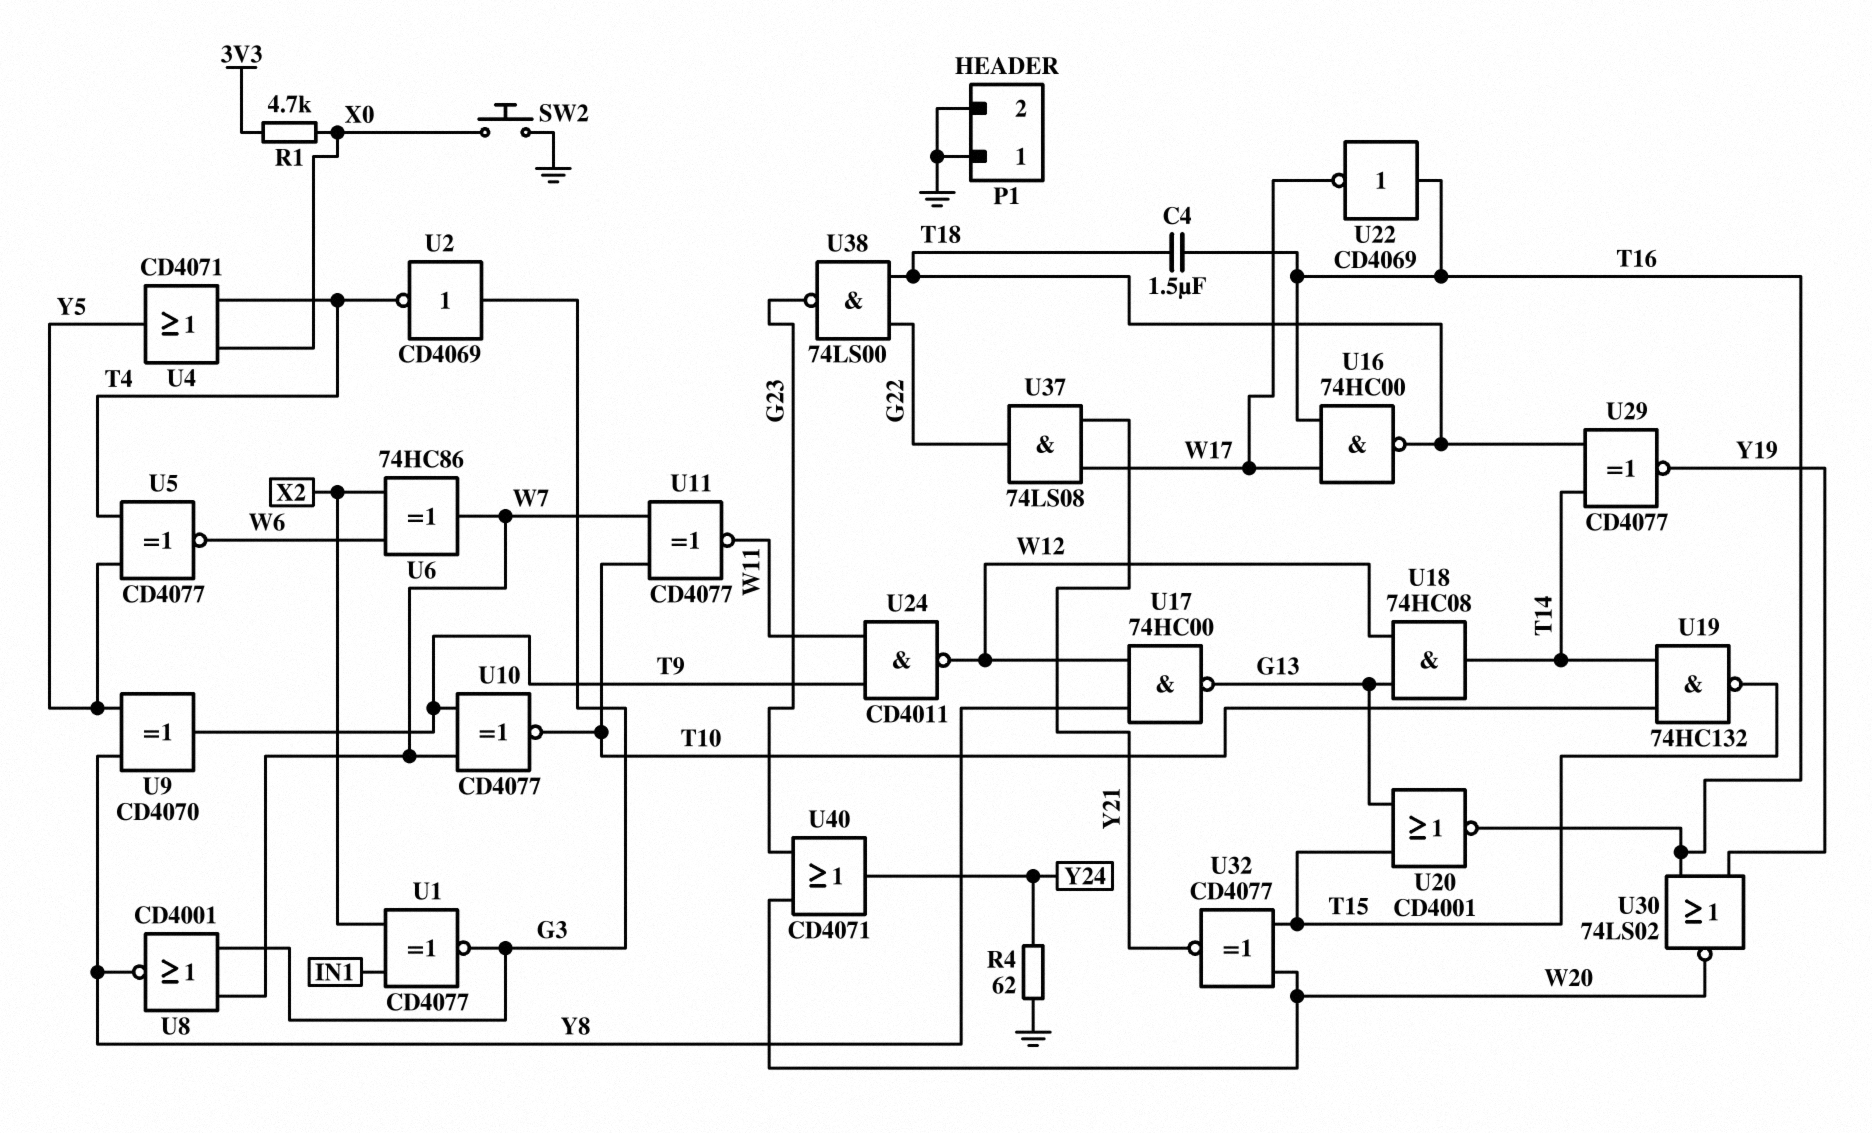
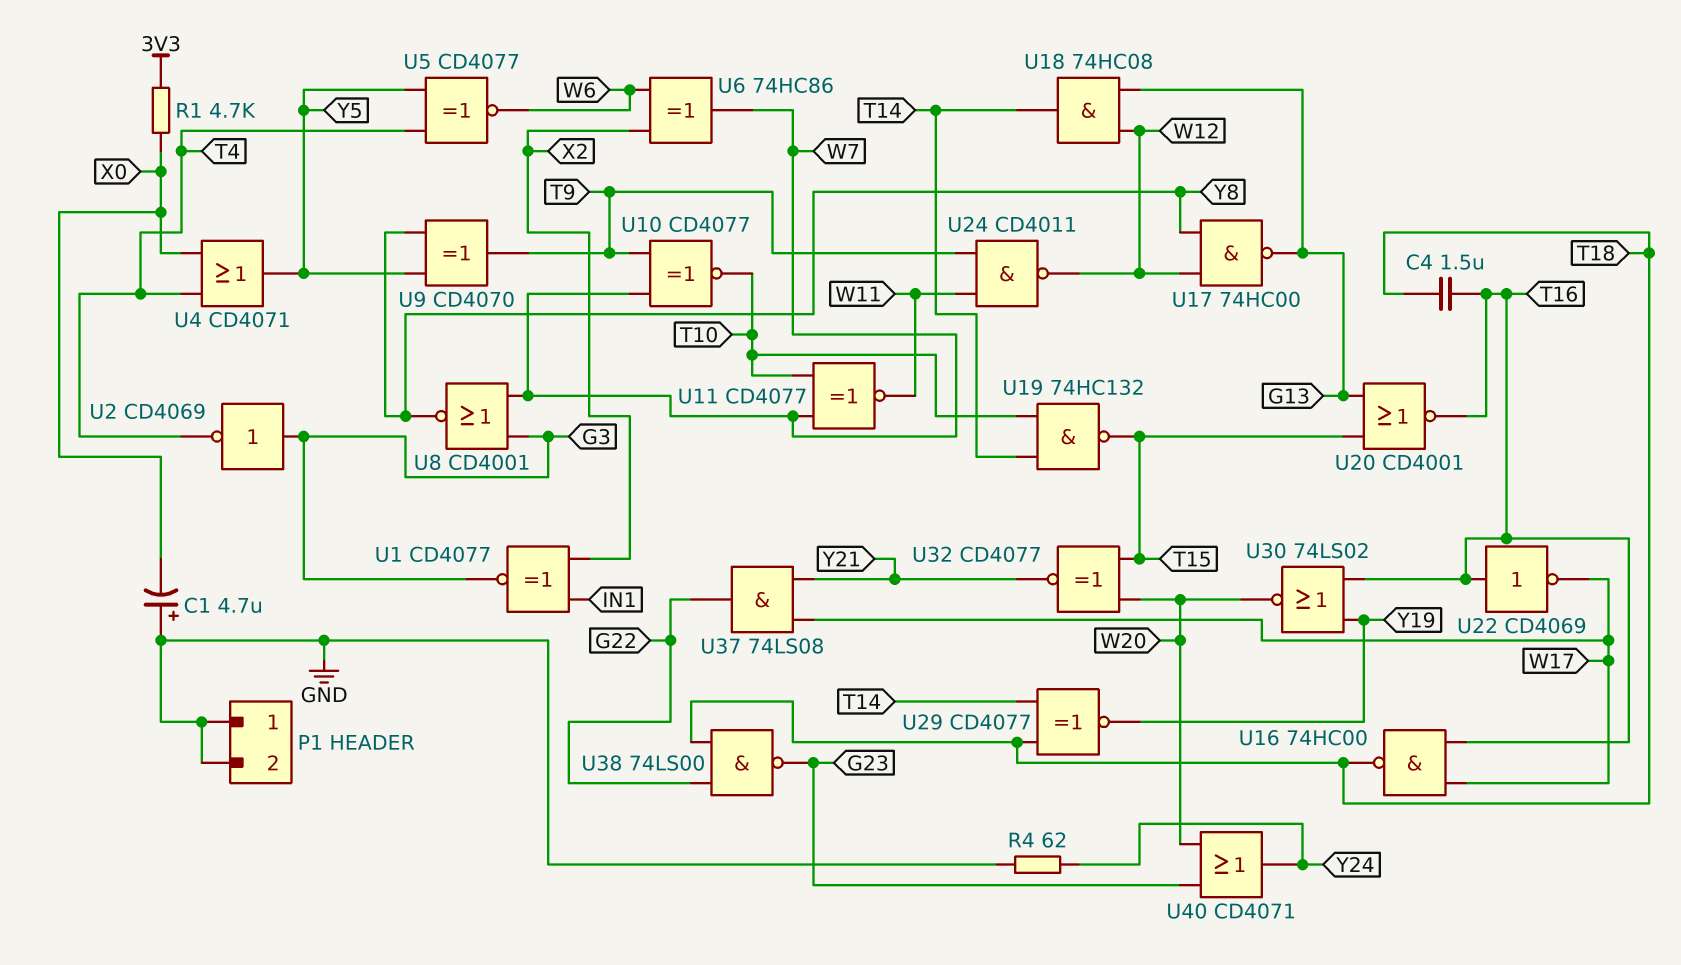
C1: none -> 4.7uF (plus GND, minus X0)
SW2: button (GND, X0) -> none

